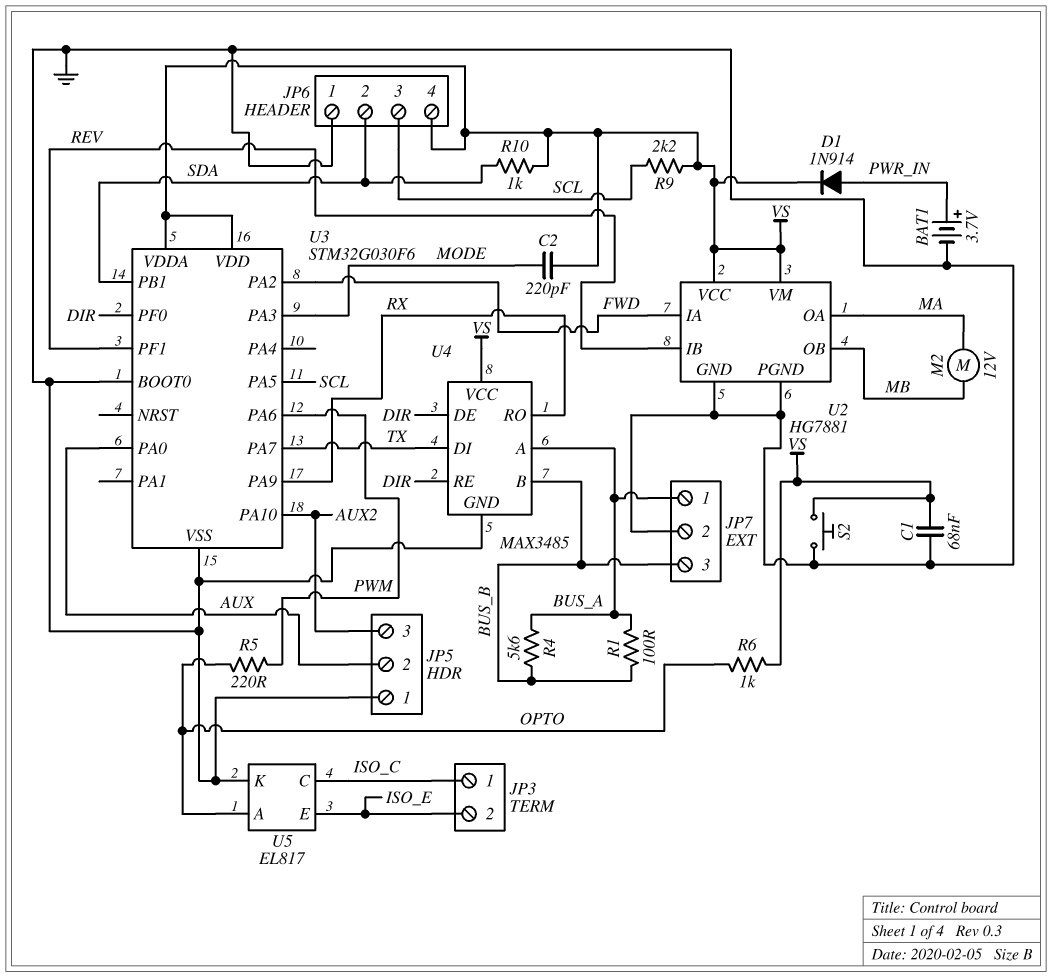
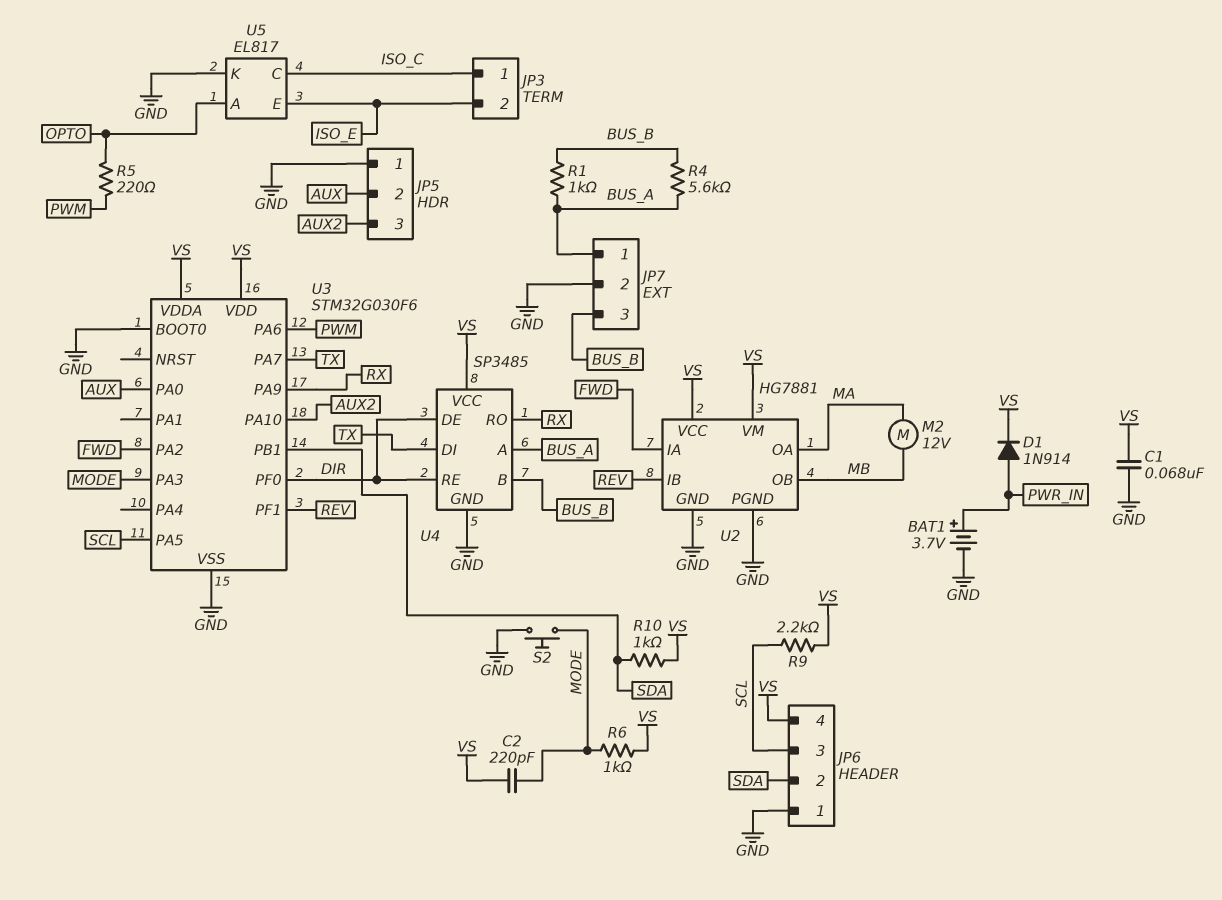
R1: 100 (BUS_A, BUS_B) -> 1k (BUS_A, BUS_B)
R6: 1k (OPTO, VS) -> 1k (MODE, VS)
S2: button (GND, VS) -> button (GND, MODE)
U4: MAX3485 -> SP3485

